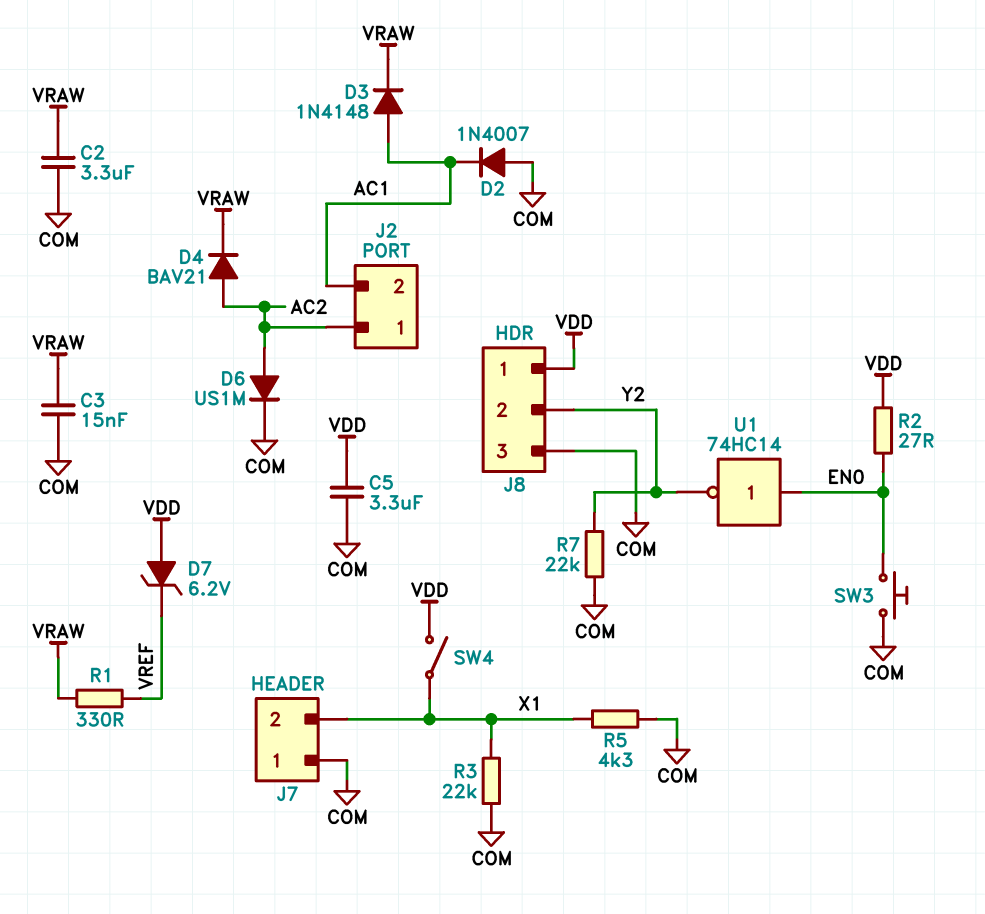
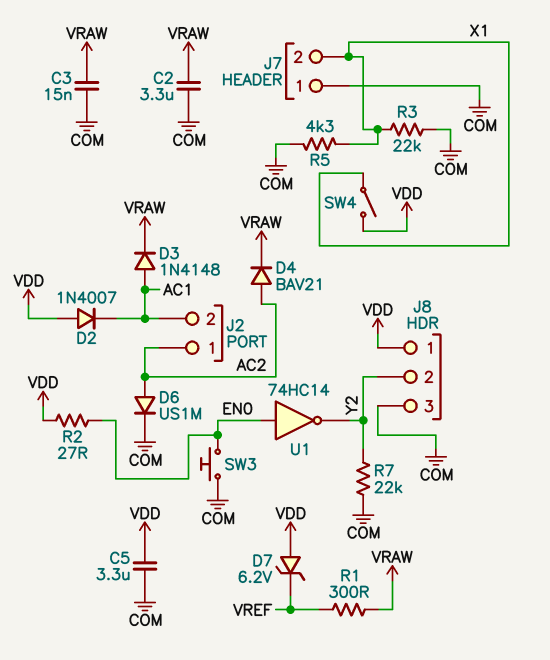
D2: diode 1N4007 (A COM, K AC1) -> diode 1N4007 (A VDD, K AC1)
R1: 330 (VRAW, VREF) -> 300 (VRAW, VREF)

